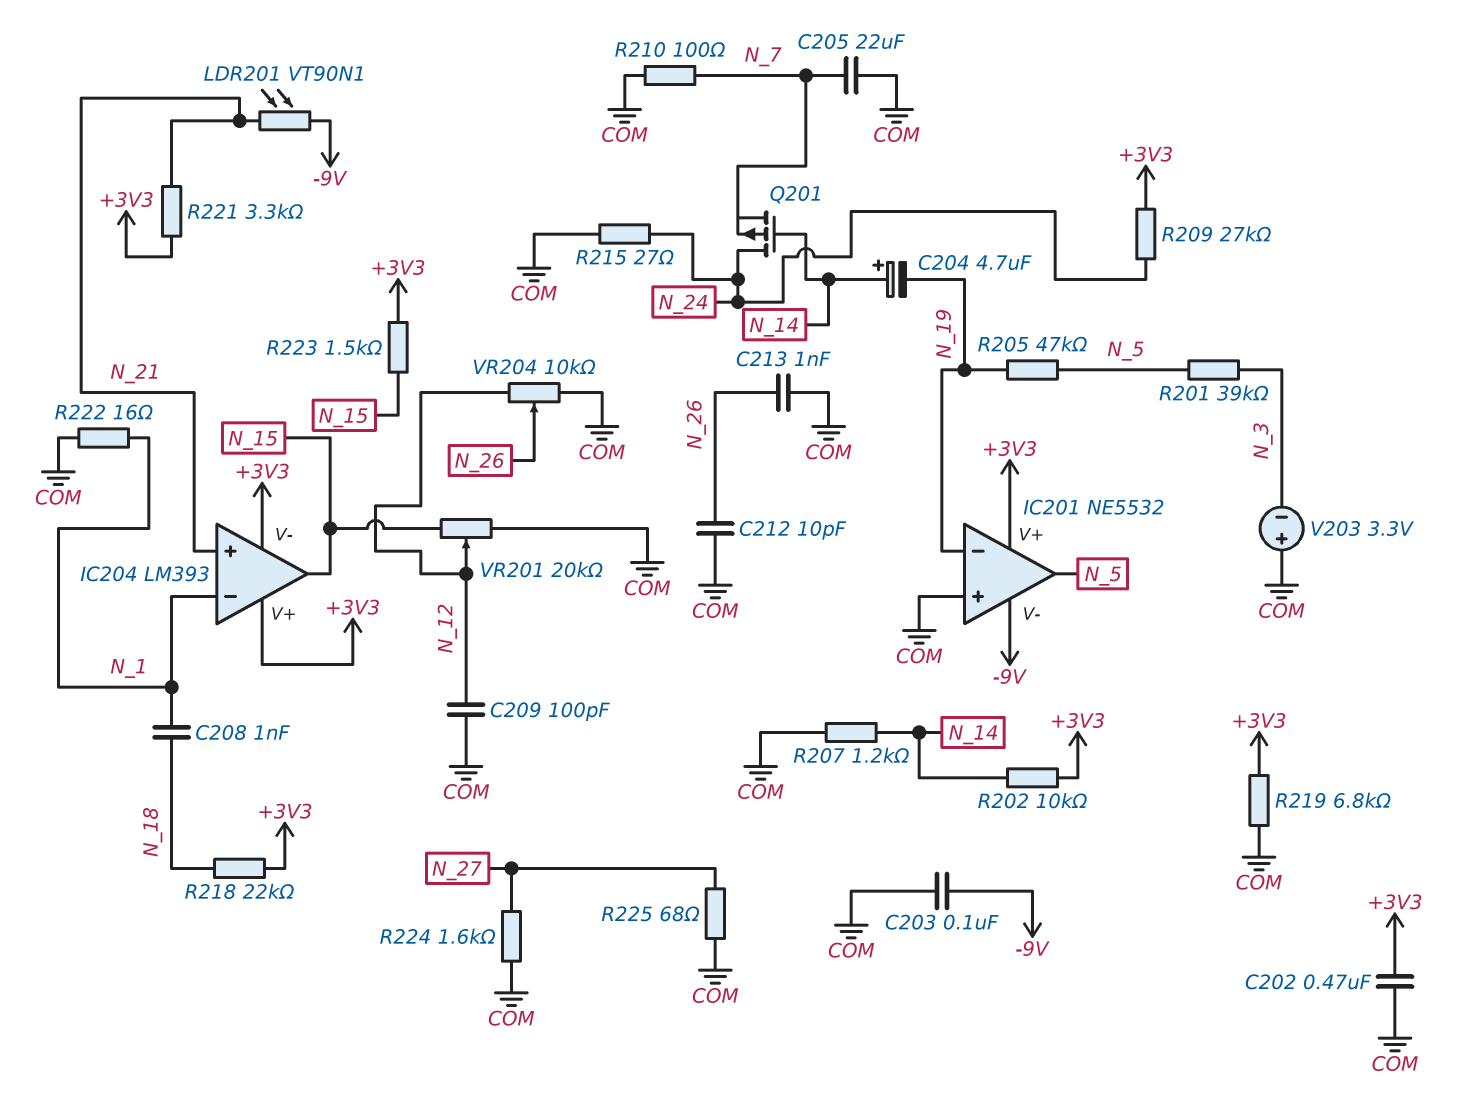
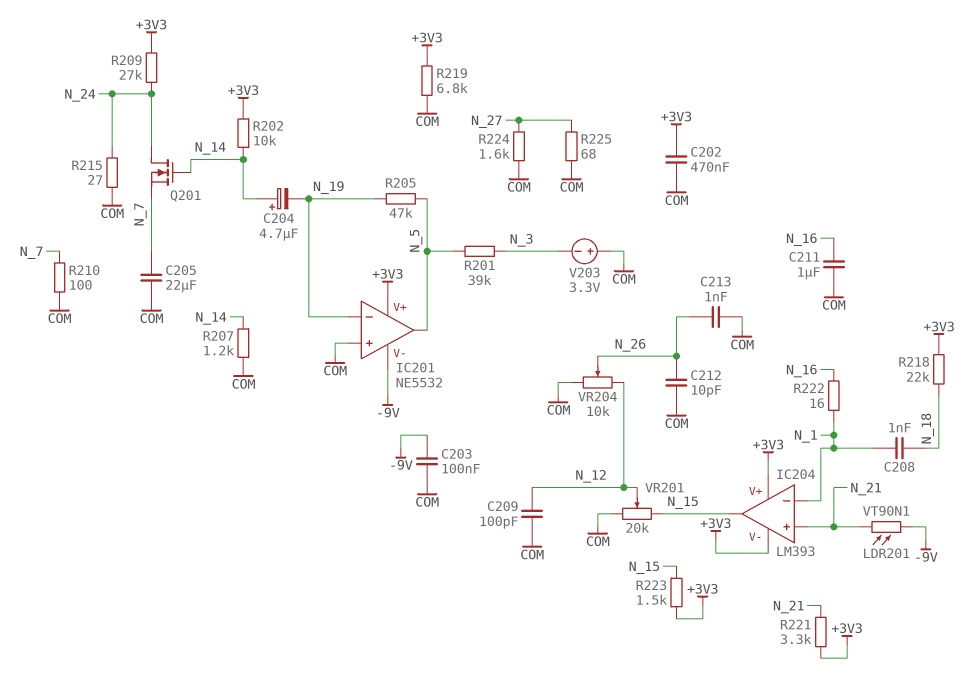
C211: none -> 1uF (COM, N_16)
Q201: PMOS (G N_14, D N_24, S N_7) -> NMOS (G N_14, D N_24, S N_7)
R222: 16 (COM, N_1) -> 16 (N_1, N_16)

